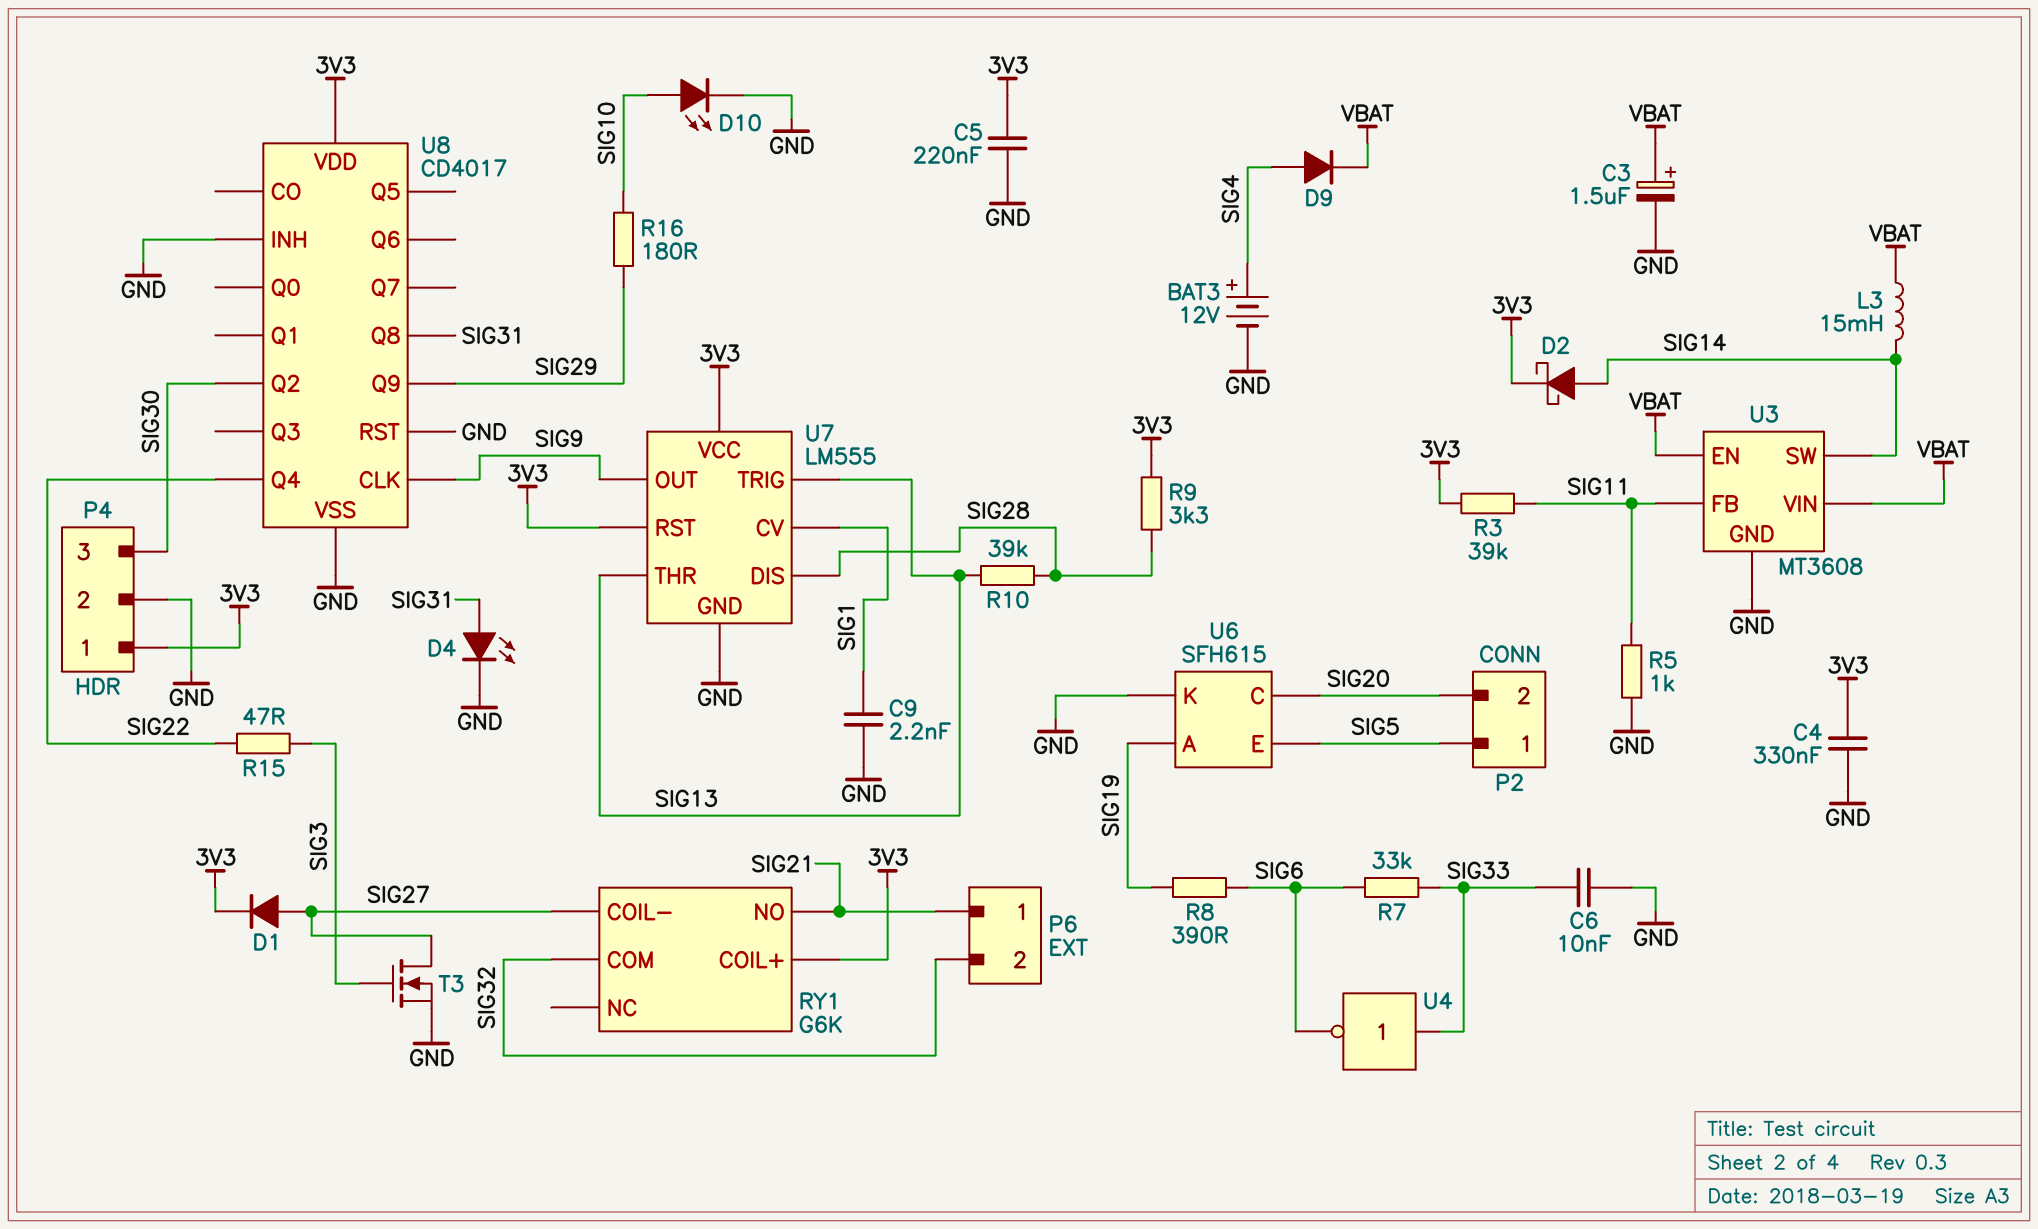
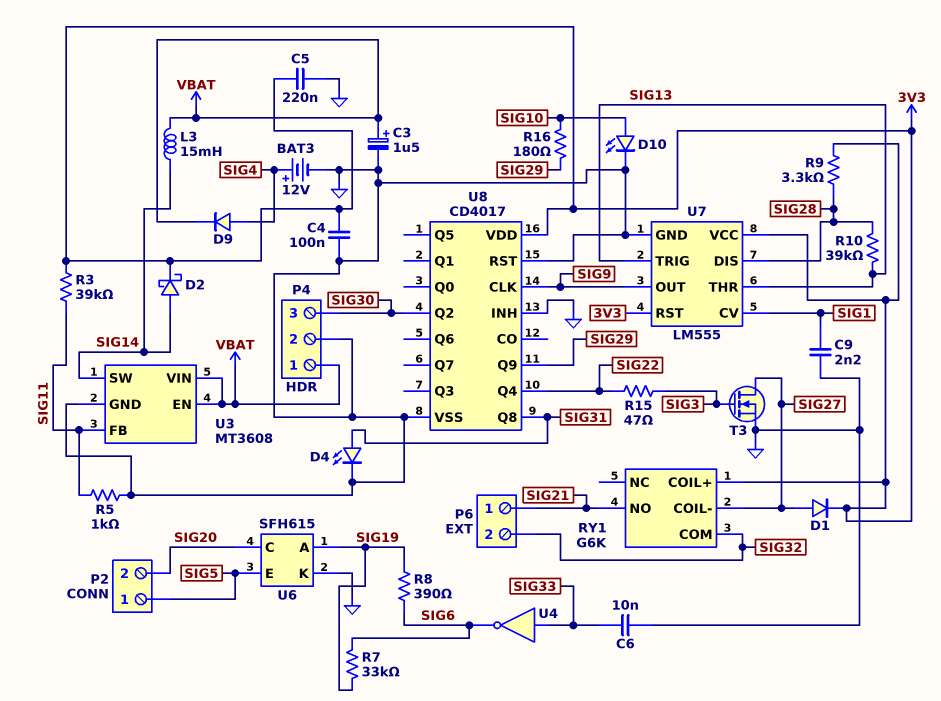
C4: 330nF (3V3, GND) -> 100nF (3V3, GND)
P4 pin 1: 3V3 -> VBAT
R7: 33k (SIG6, SIG33) -> 33k (SIG6, SIG19)

